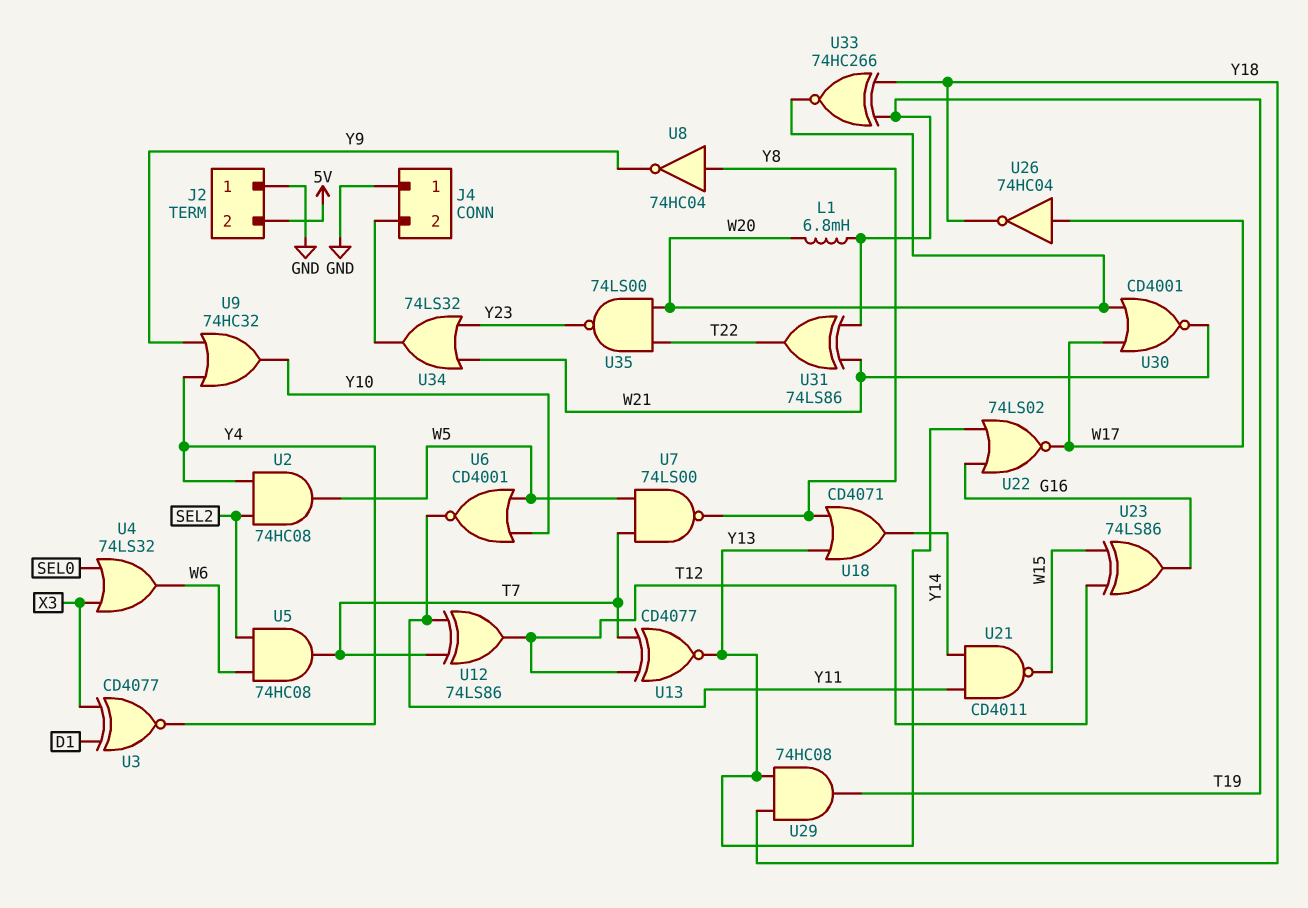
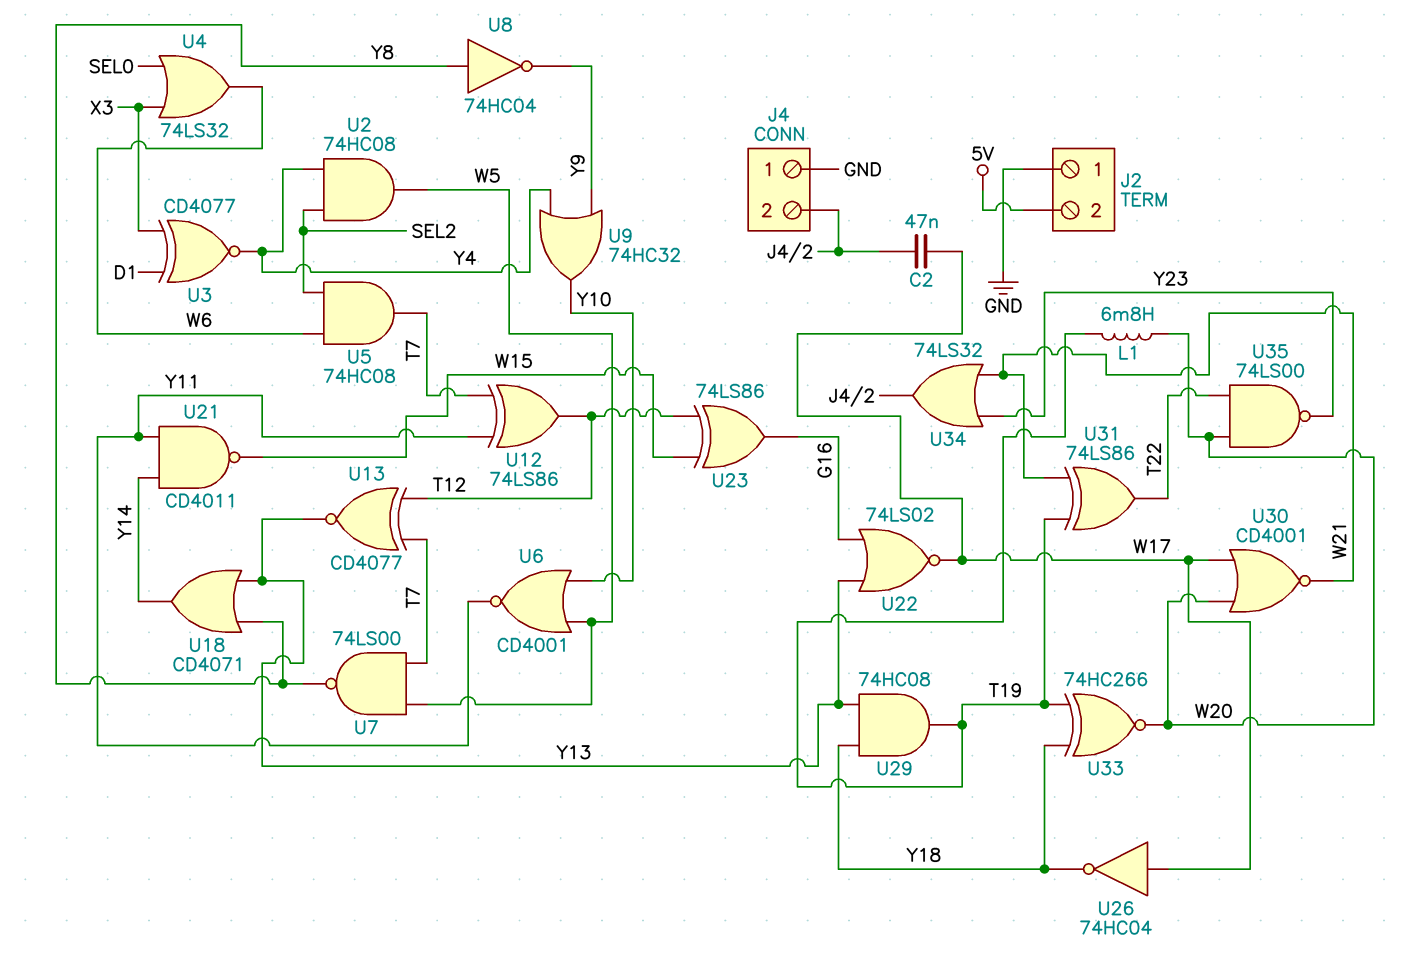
C2: none -> 47nF (J4/2, W17)

